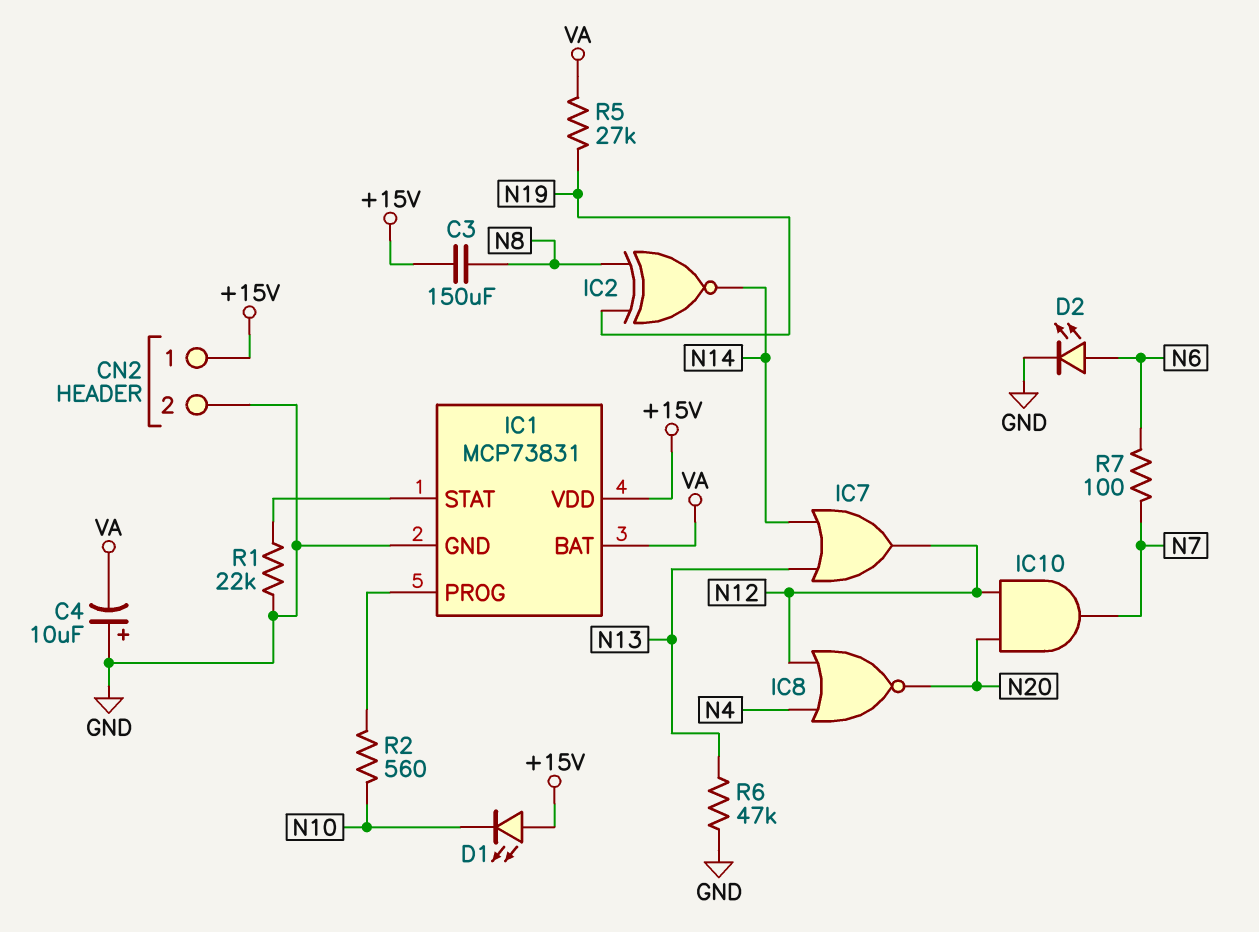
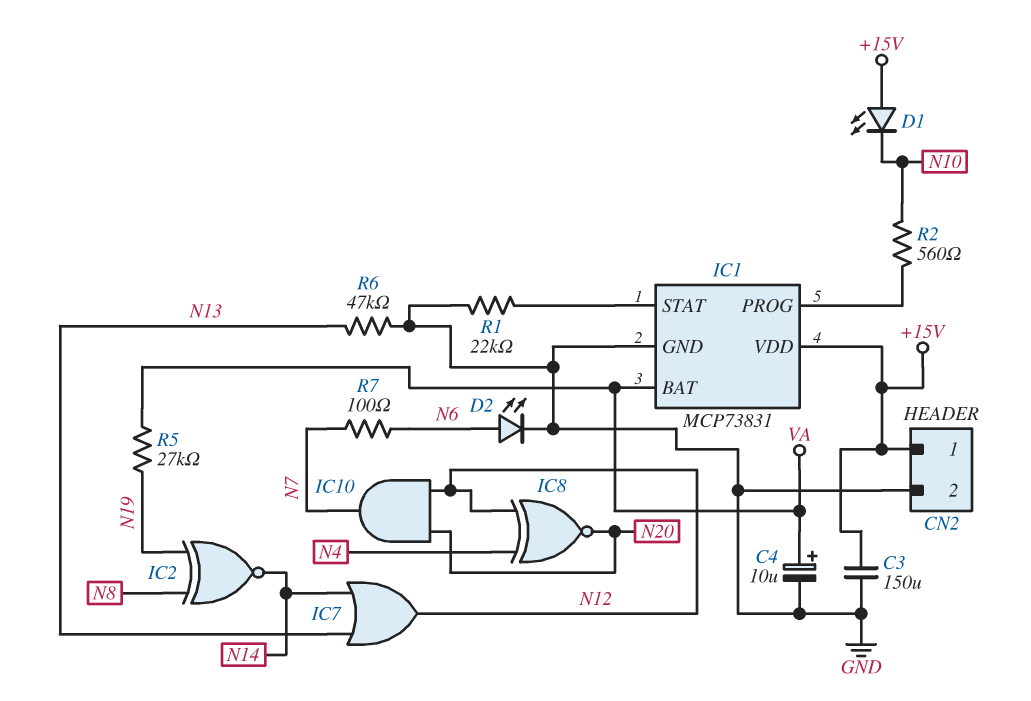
C3: 150uF (+15V, N8) -> 150uF (+15V, GND)
C4: 10uF (plus GND, minus VA) -> 10uF (plus VA, minus GND)
IC8: NOR (in N4, in N12, out N20) -> XNOR (in N4, in N12, out N20)

